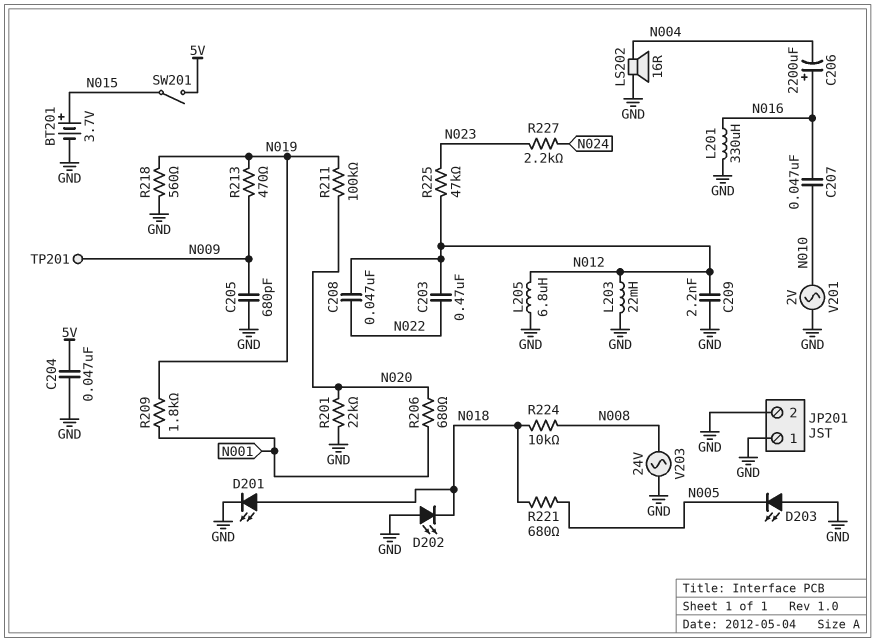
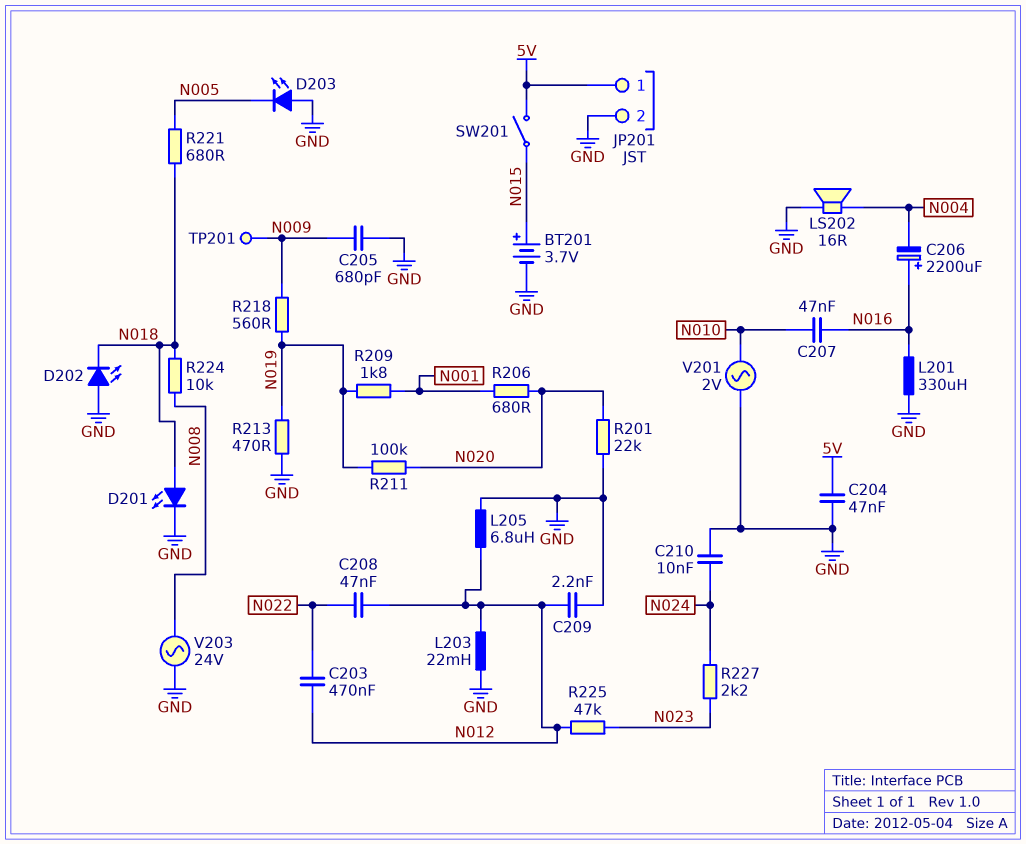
C210: none -> 10nF (GND, N024)
JP201 pin 1: GND -> 5V
R213: 470 (N009, N019) -> 470 (GND, N019)
R218: 560 (GND, N019) -> 560 (N009, N019)

